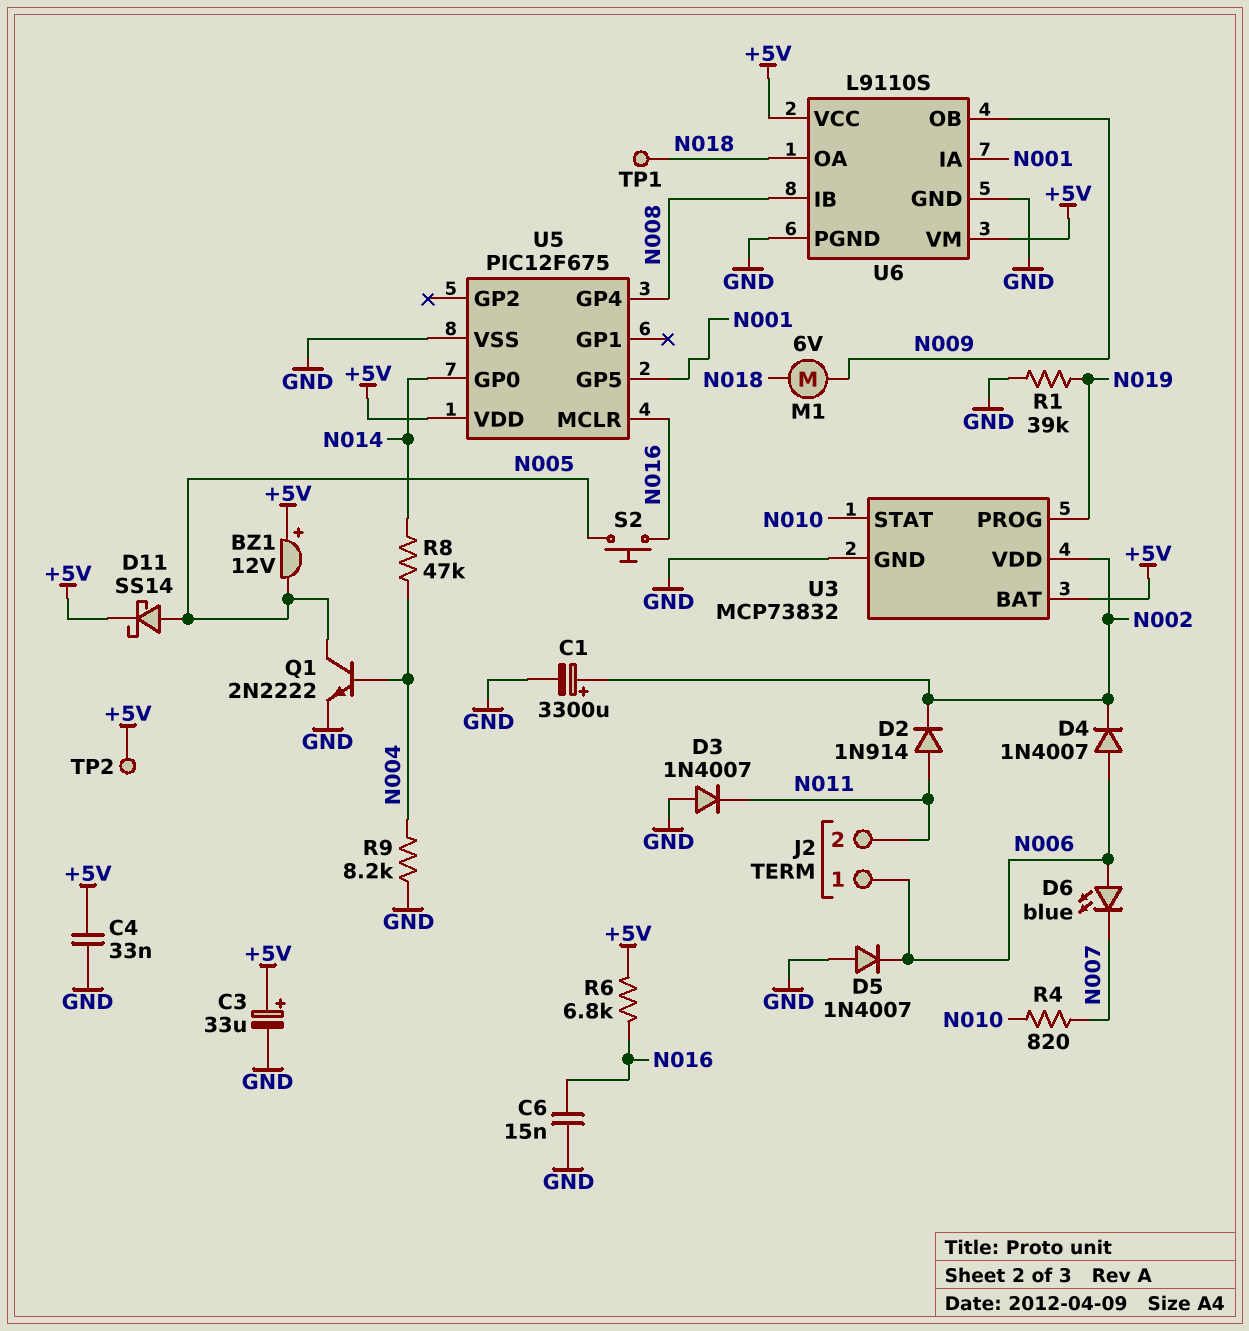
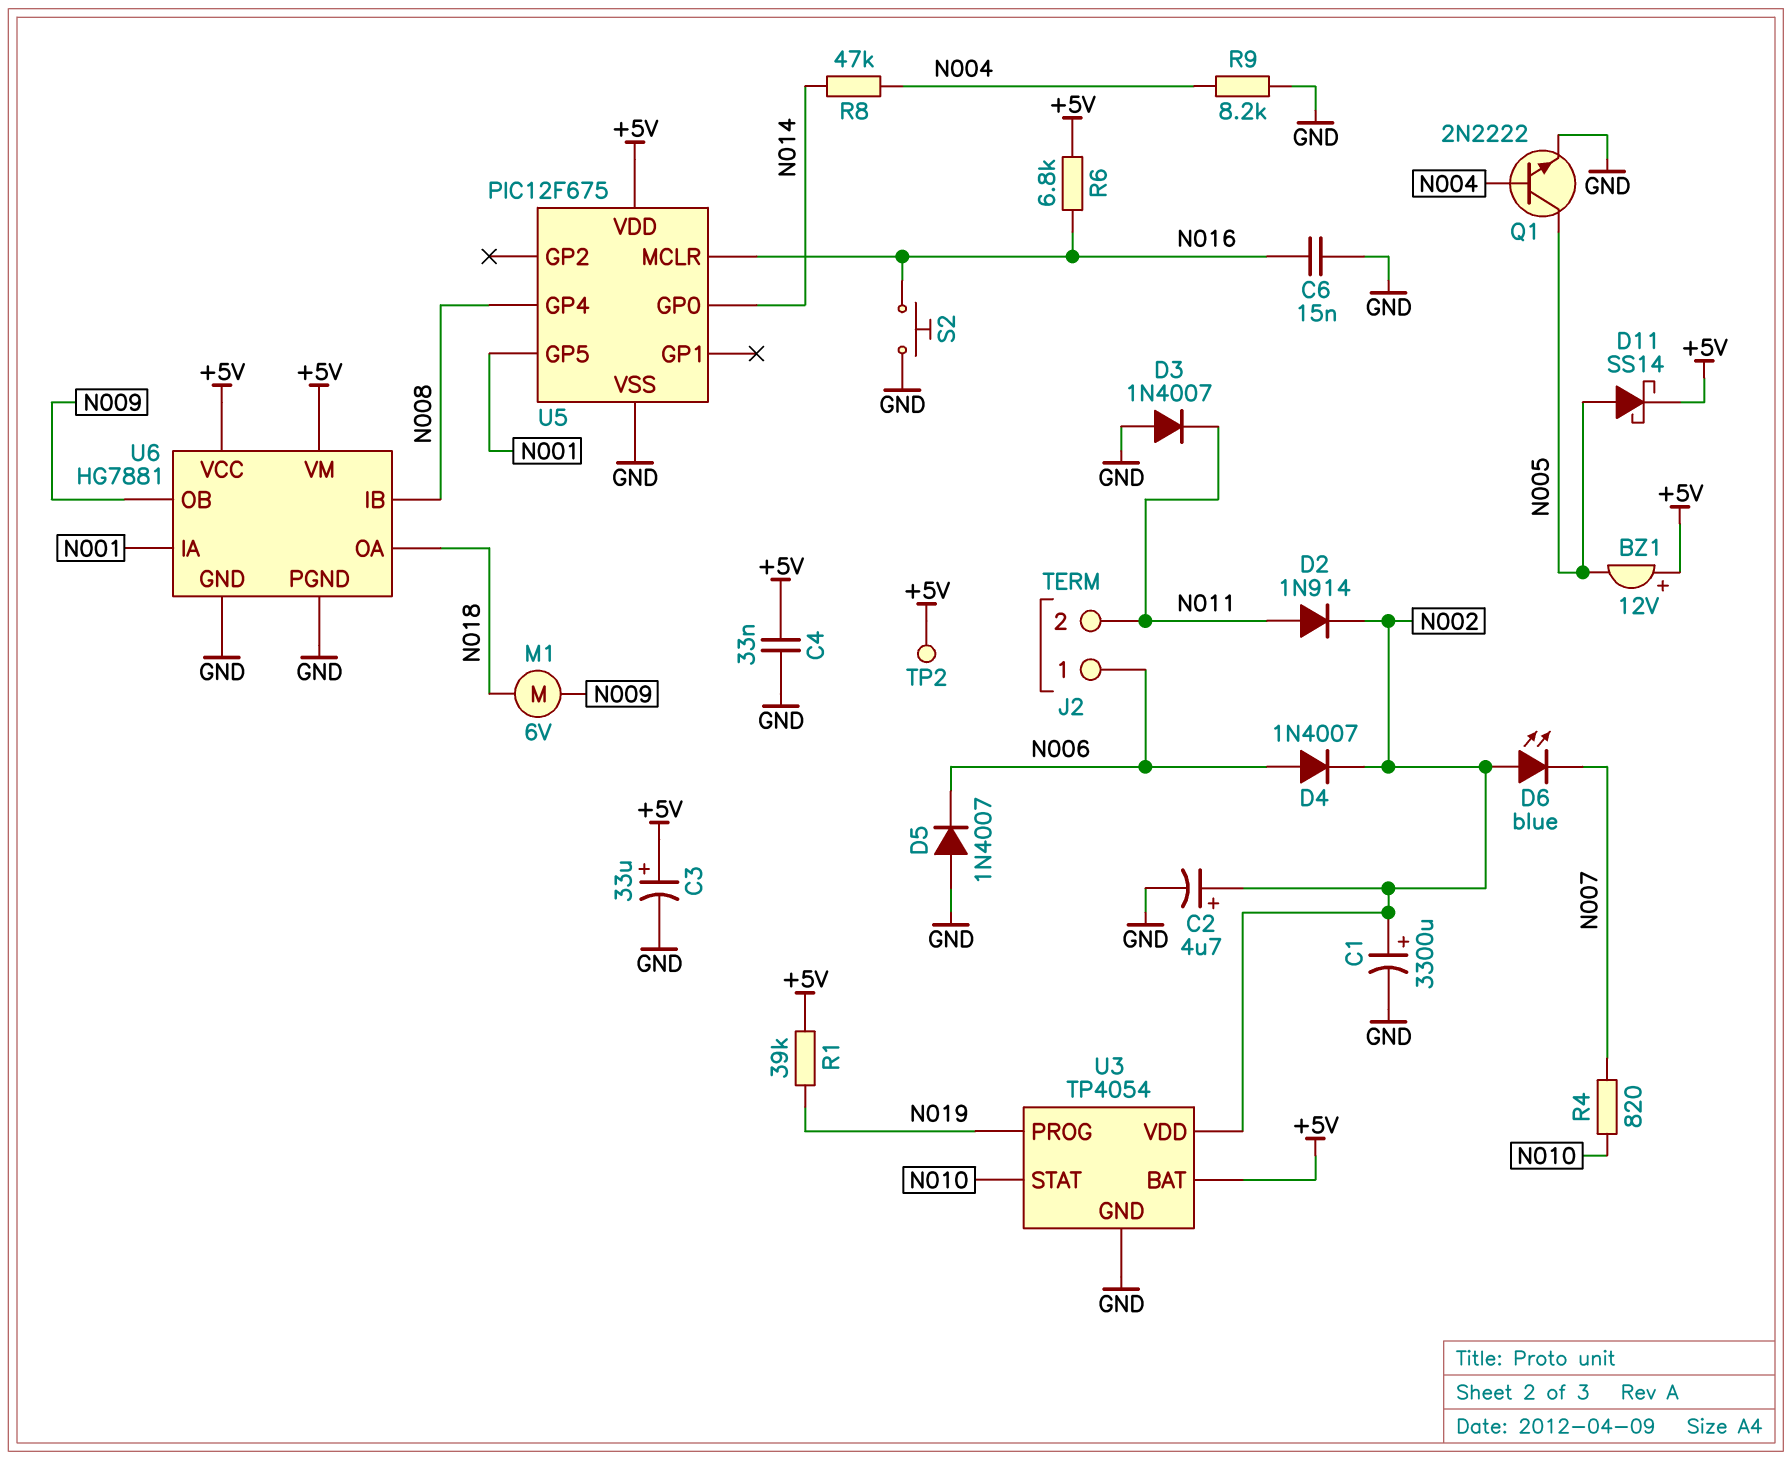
C2: none -> 4.7uF (plus N002, minus GND)
D6: LED blue (A N006, K N007) -> LED blue (A N002, K N007)
R1: 39k (GND, N019) -> 39k (+5V, N019)
S2: button (N005, N016) -> button (GND, N016)
TP1: test point (N018) -> none
U3: MCP73832 -> TP4054
U6: L9110S -> HG7881

